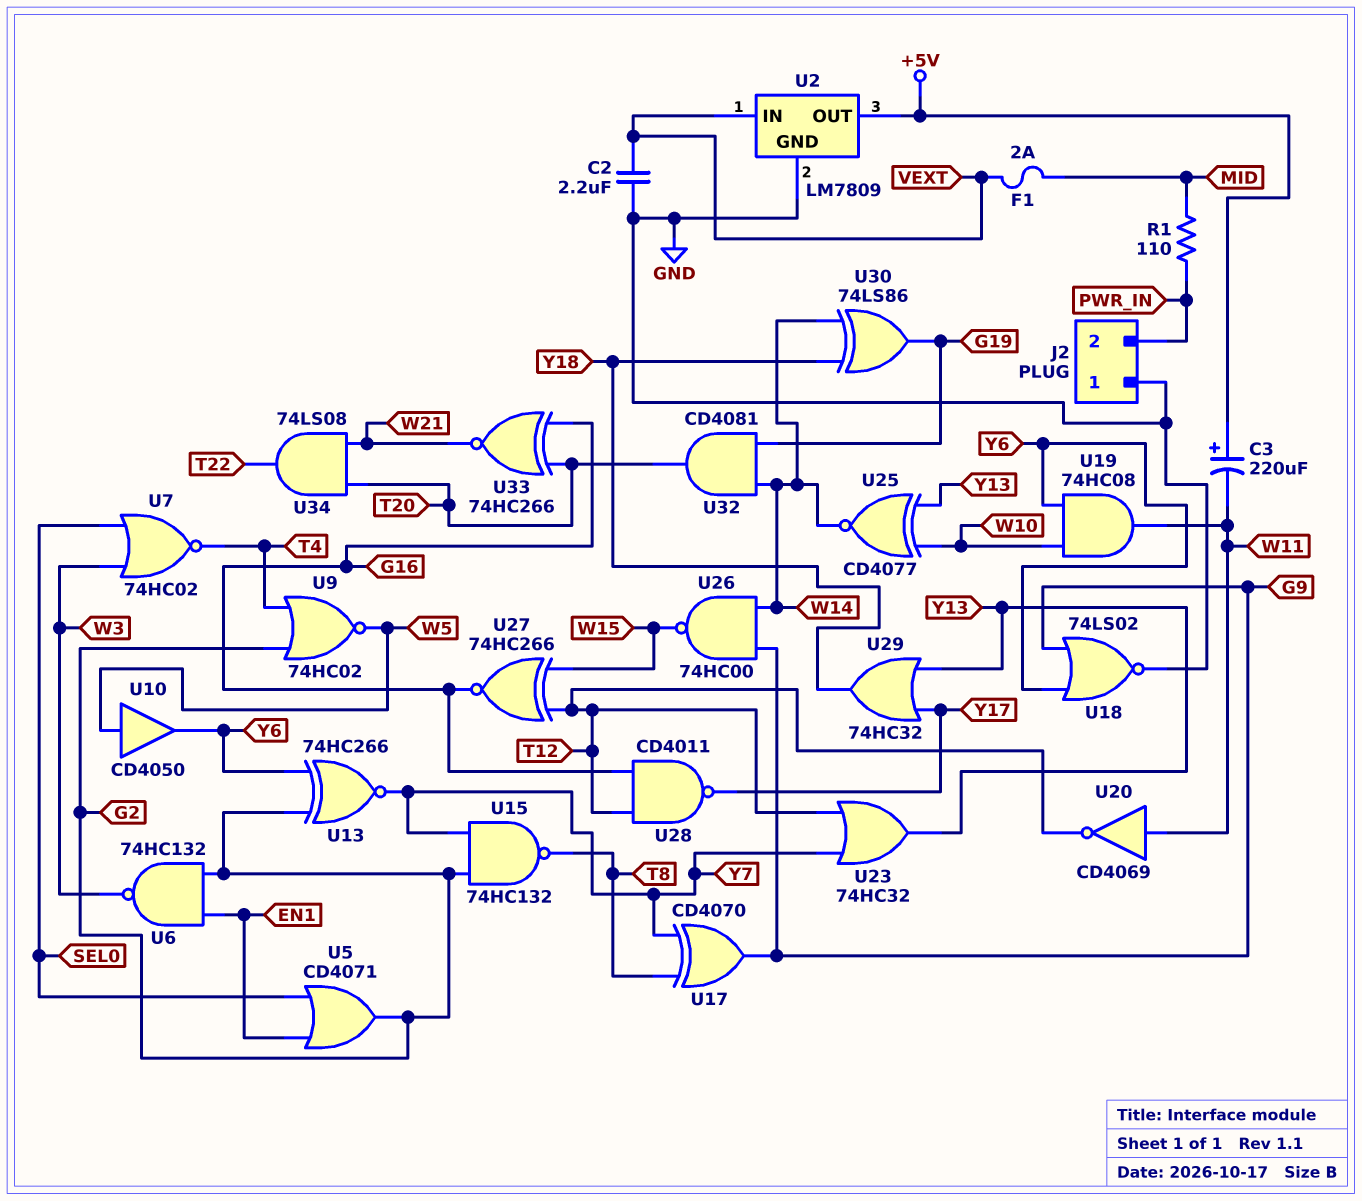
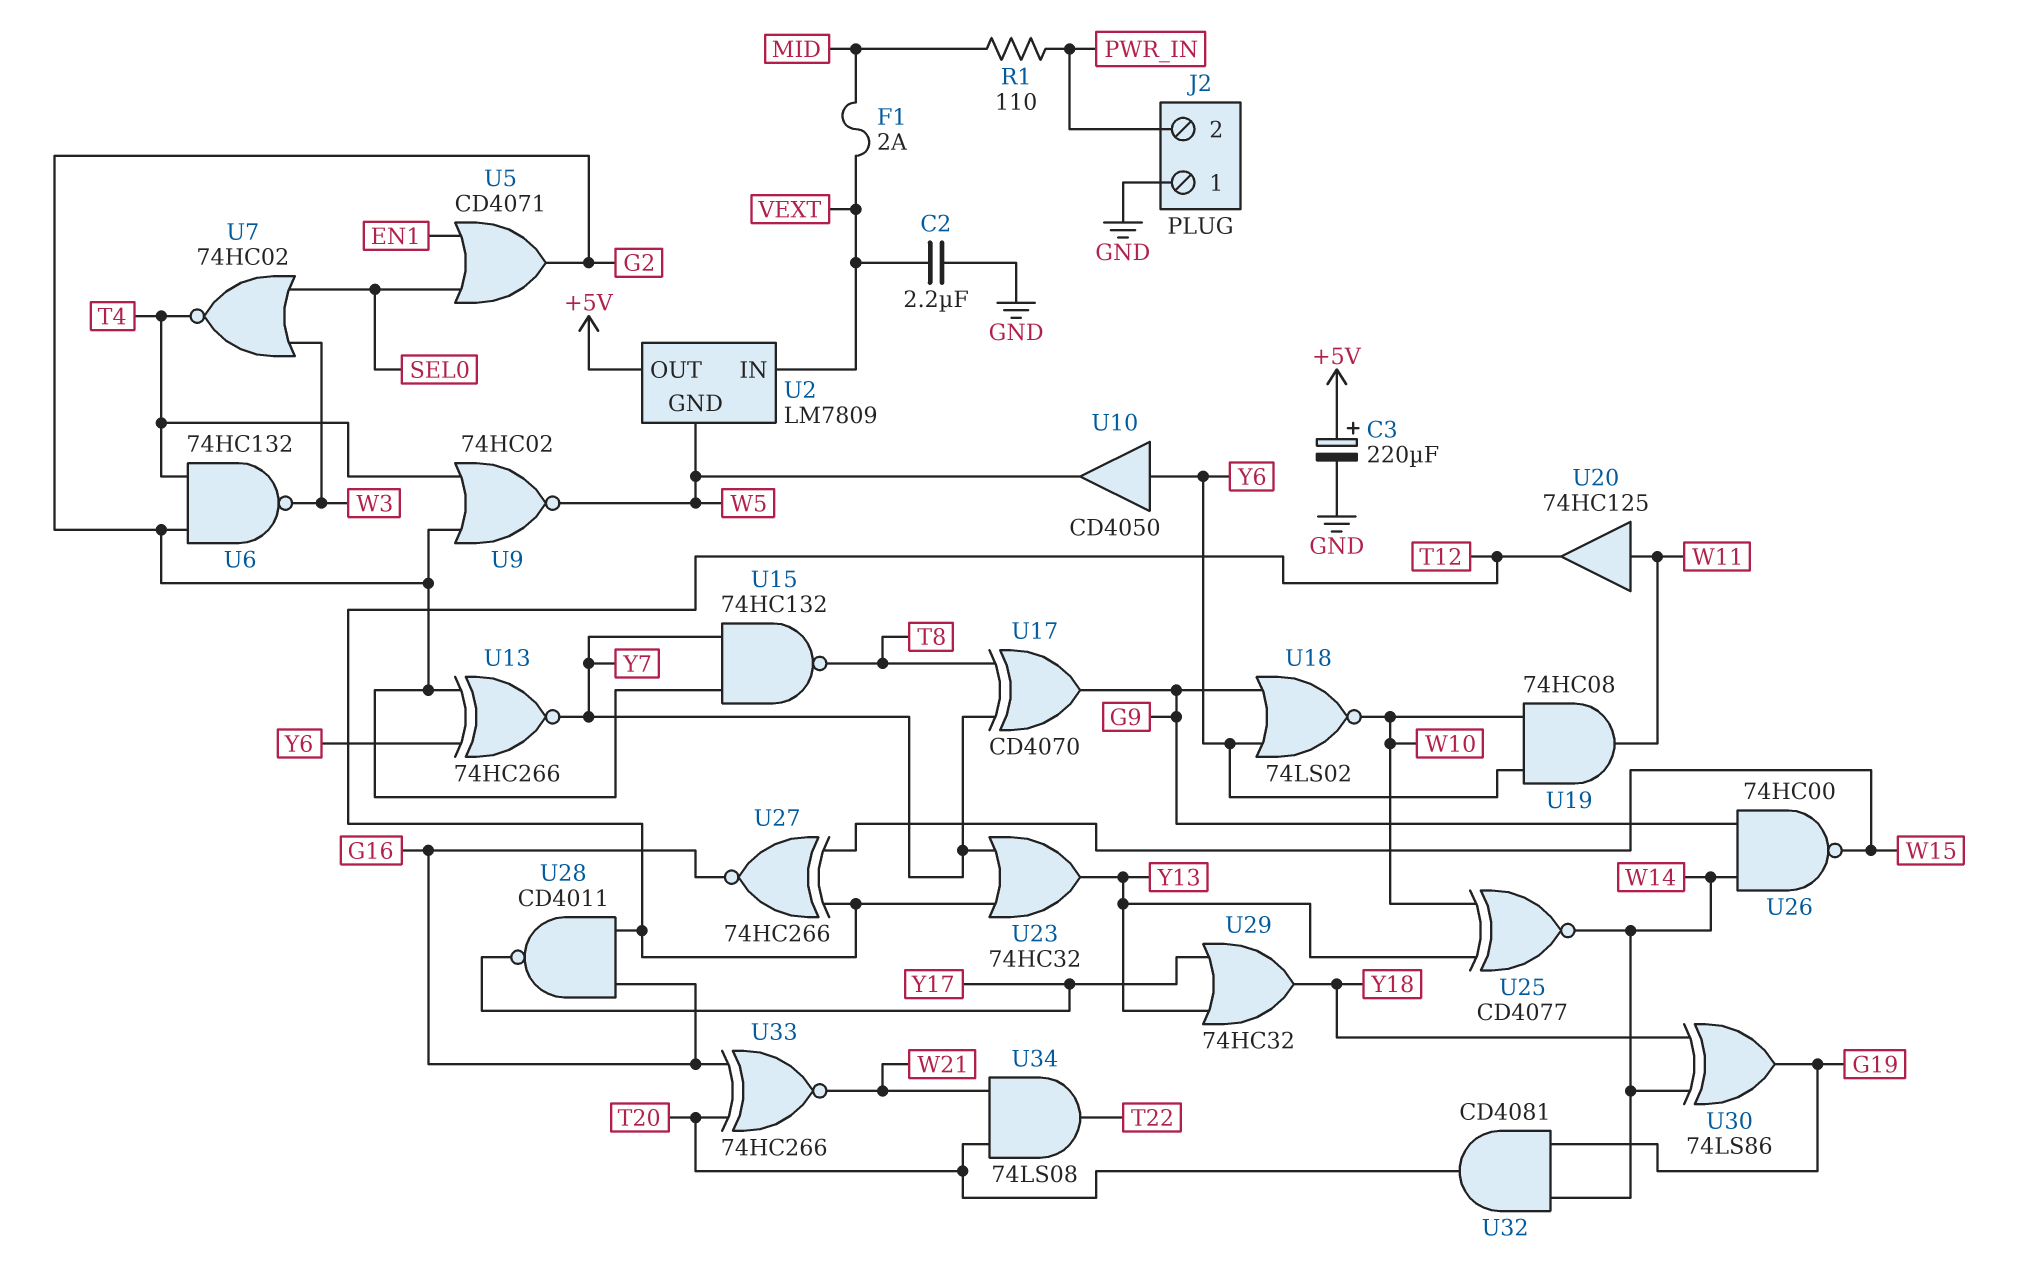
C3: 220uF (plus +5V, minus W11) -> 220uF (plus +5V, minus GND)
U2 pin GND: GND -> W5
U6: NAND 74HC132 (in EN1, in G2, out W3) -> NAND 74HC132 (in G2, in T4, out W3)
U10: buffer CD4050 (in W5, out Y6) -> buffer CD4050 (in Y6, out W5)
U18: NOR 74LS02 (in G9, in Y6, out GND) -> NOR 74LS02 (in G9, in Y6, out W10)
U20: NOT CD4069 (in W11, out T12) -> buffer 74HC125 (in W11, out T12)

